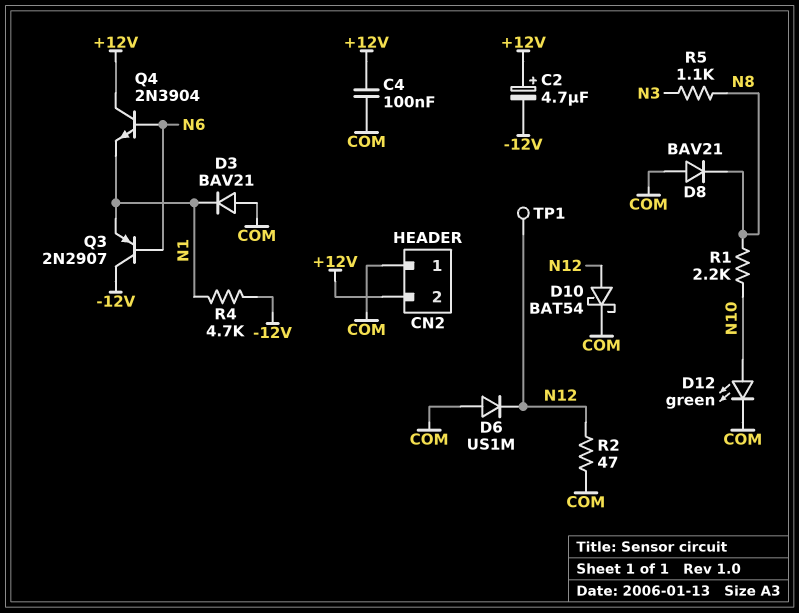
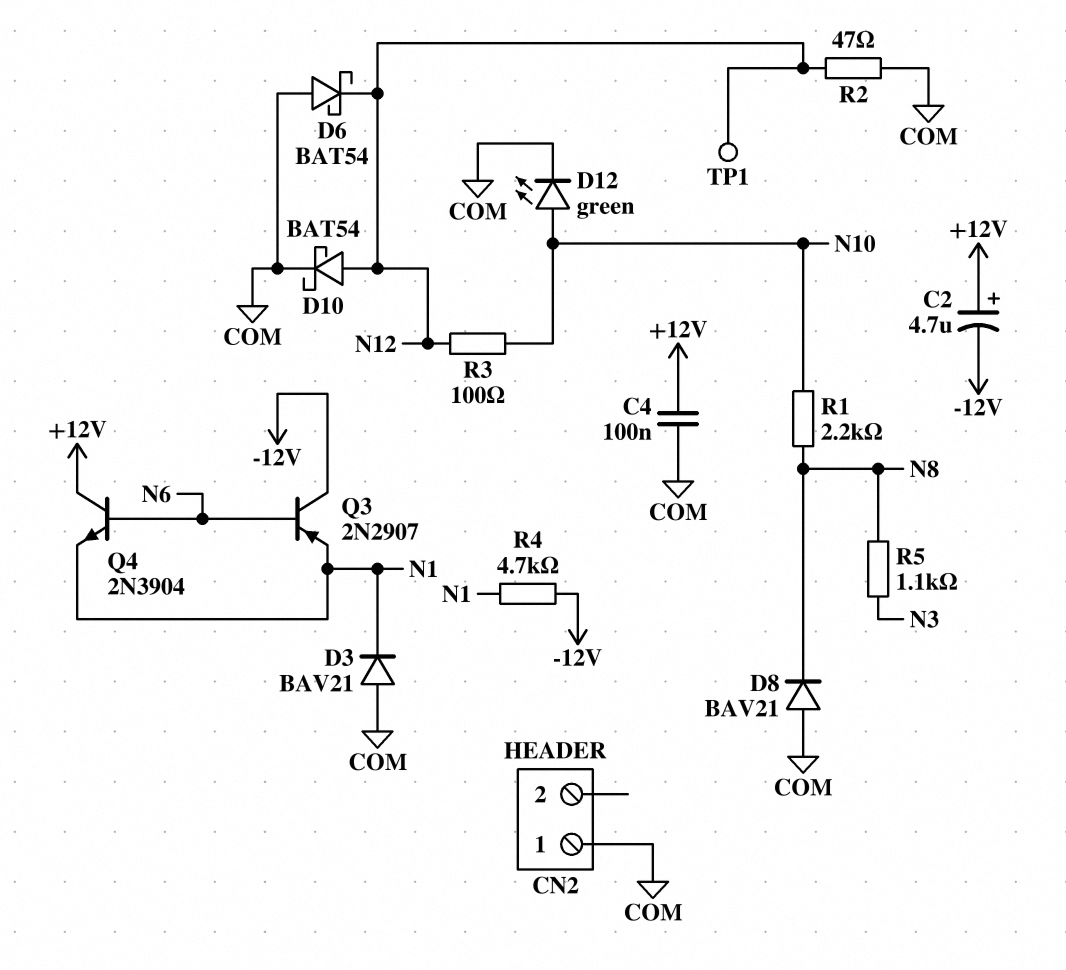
CN2 pin 2: +12V -> none
D6: diode US1M (A COM, K N12) -> schottky BAT54 (A COM, K N12)
R3: none -> 100 (N10, N12)

